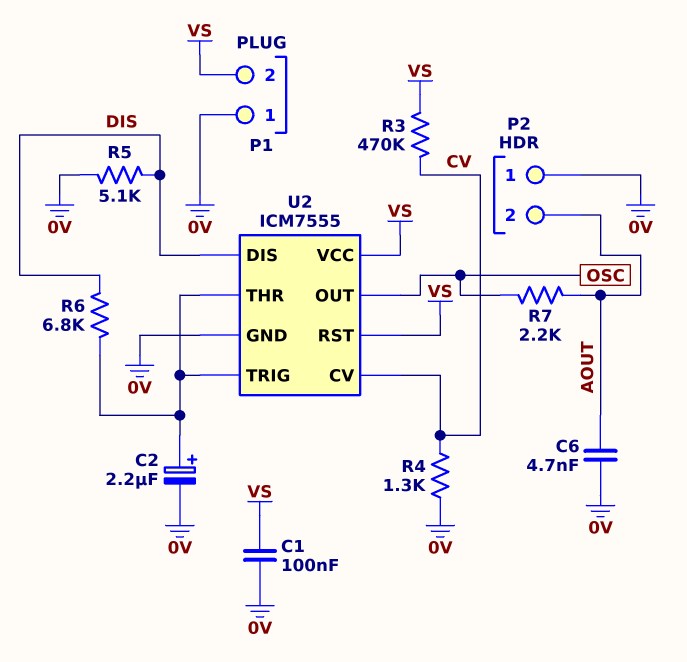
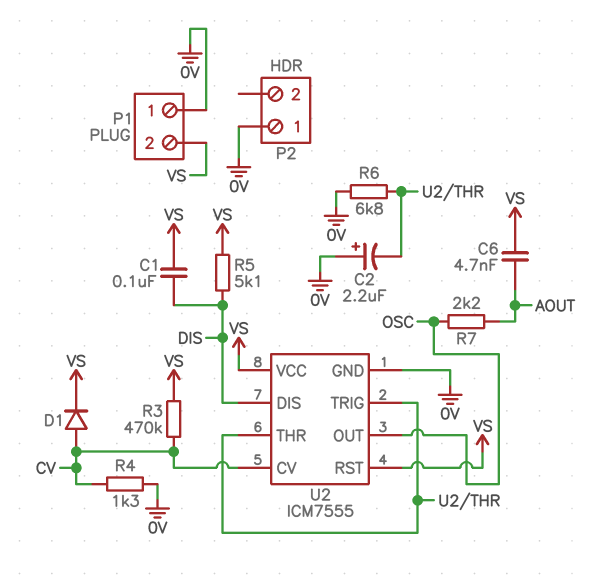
C1: 100nF (0V, VS) -> 100nF (DIS, VS)
C2: 2.2uF (plus U2/THR, minus 0V) -> 2.2uF (plus 0V, minus U2/THR)
C6: 4.7nF (0V, AOUT) -> 4.7nF (AOUT, VS)
D1: none -> diode (A CV, K VS)
P2 pin 2: AOUT -> none
R5: 5.1k (0V, DIS) -> 5.1k (DIS, VS)
R6: 6.8k (DIS, U2/THR) -> 6.8k (0V, U2/THR)

